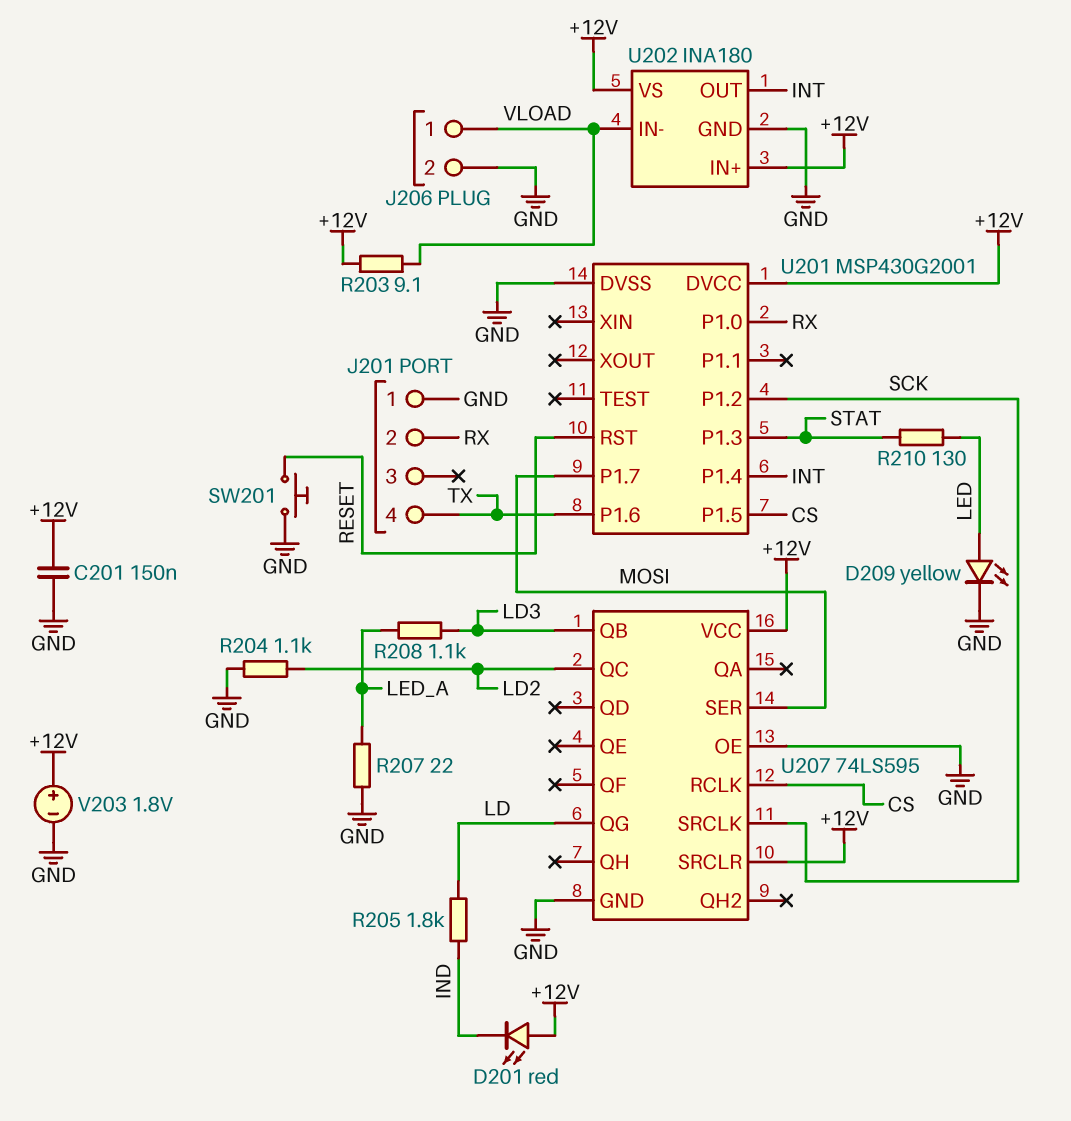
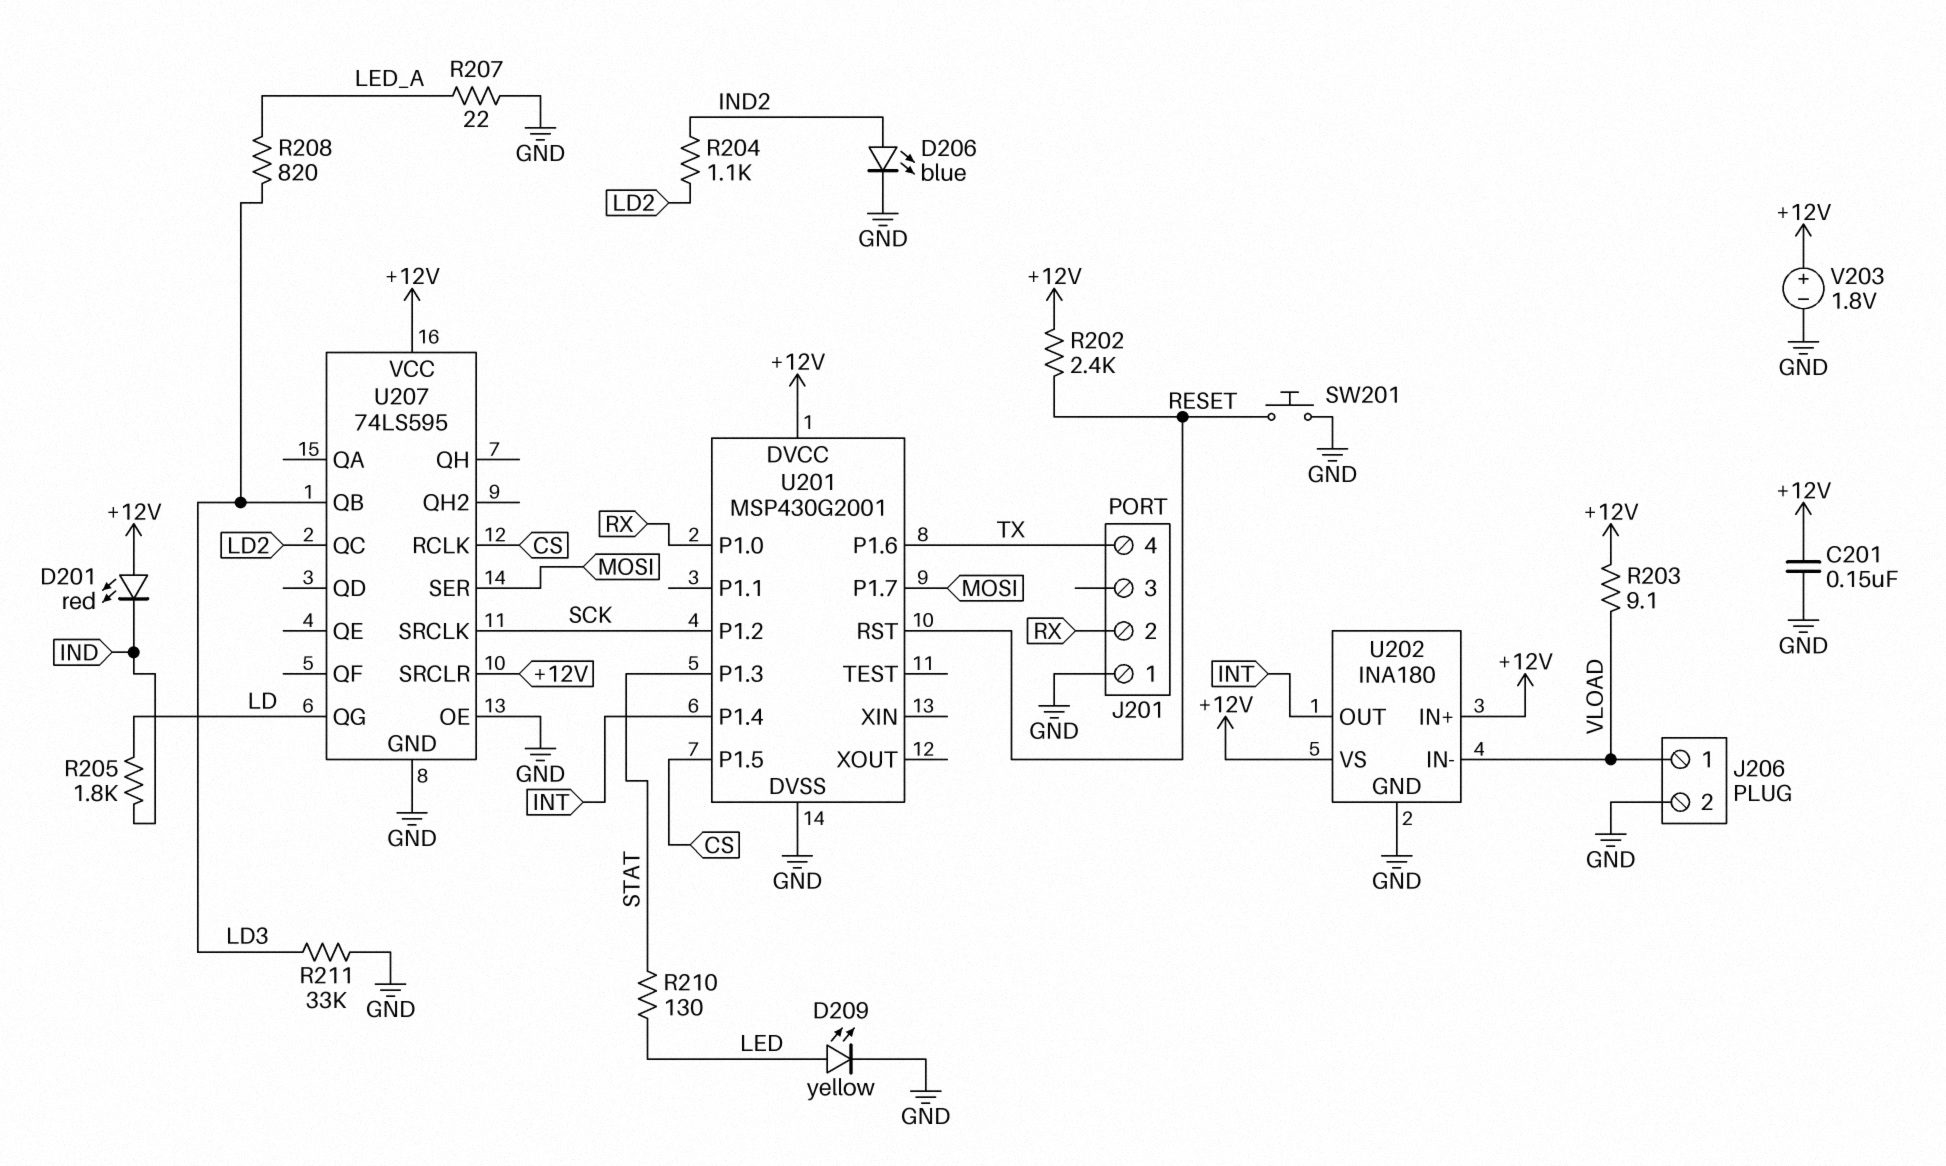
D206: none -> LED blue (A IND2, K GND)
R202: none -> 2.4k (+12V, RESET)
R204: 1.1k (GND, LD2) -> 1.1k (IND2, LD2)
R208: 1.1k (LD3, LED_A) -> 820 (LD3, LED_A)
R211: none -> 33k (GND, LD3)

